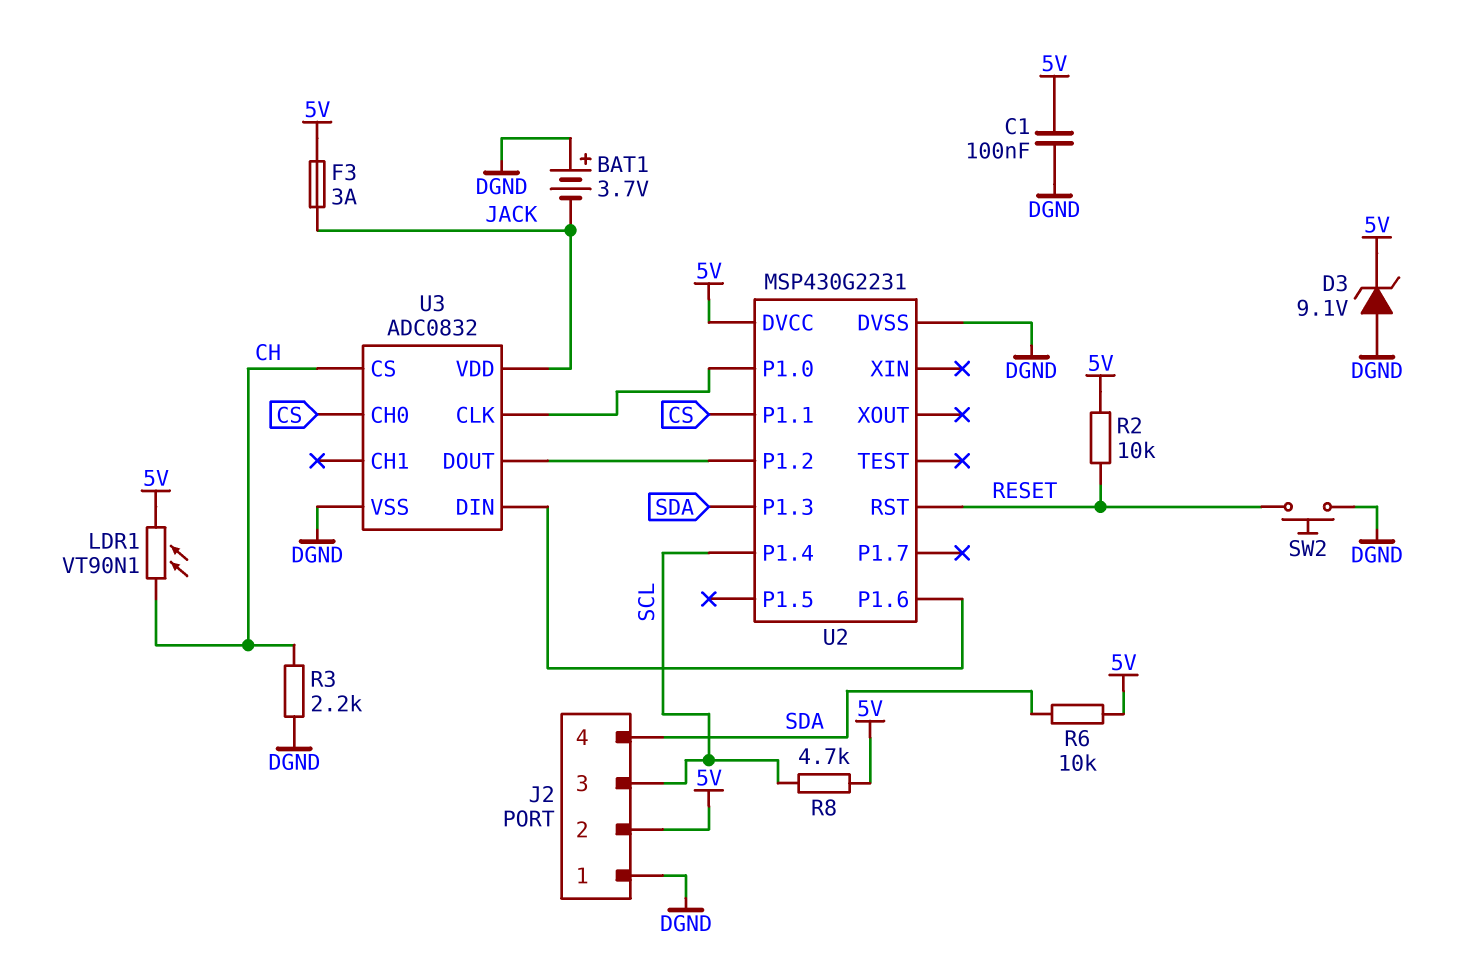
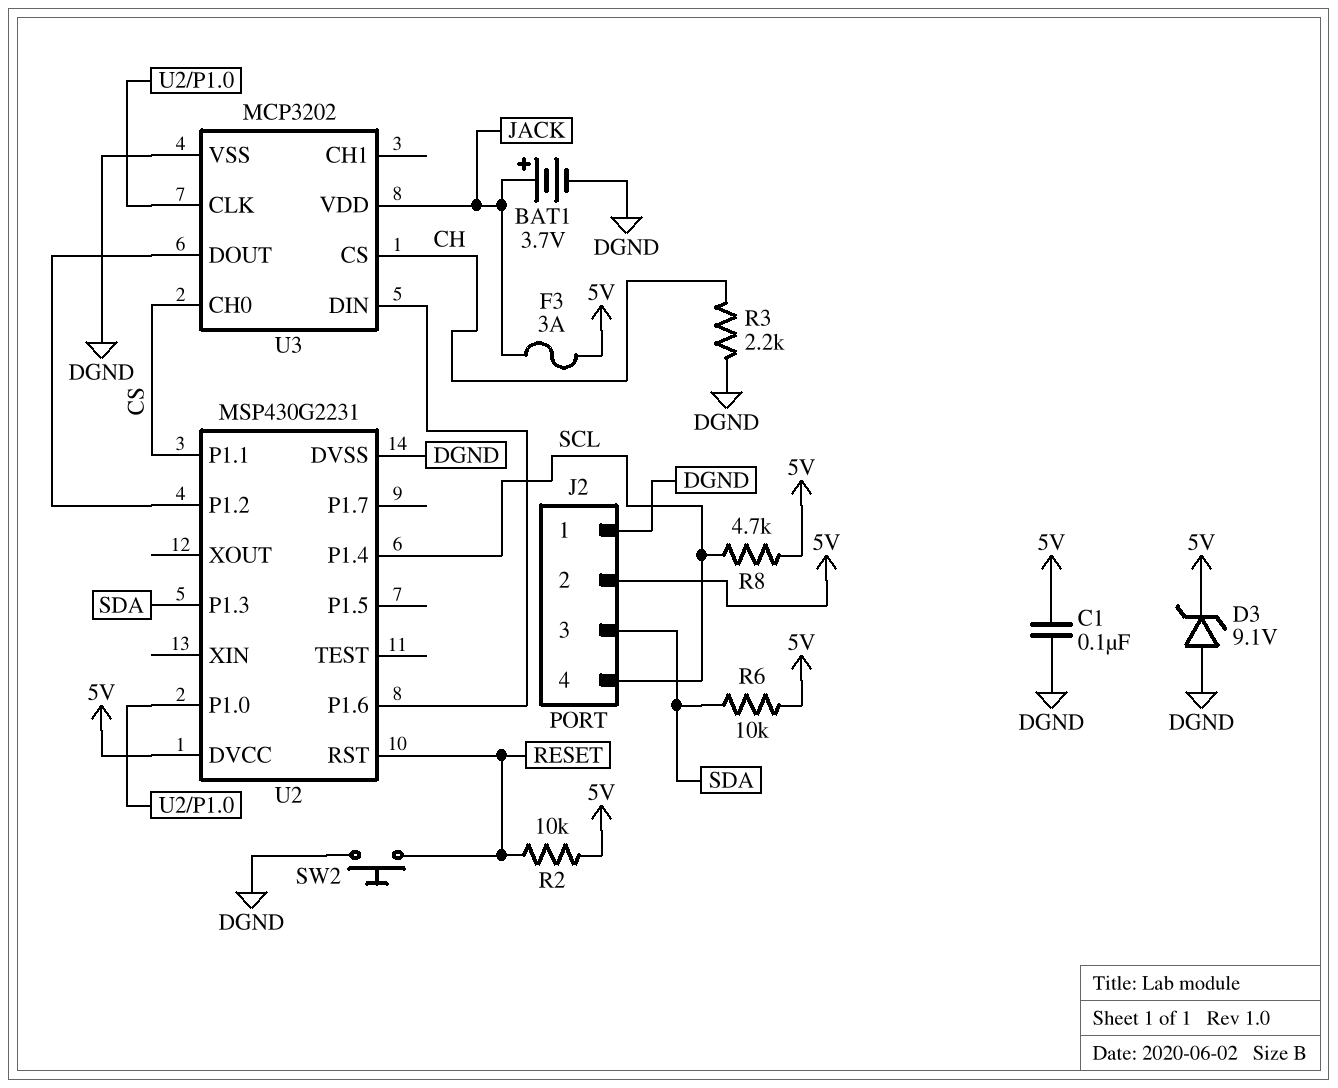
BAT1: 3.7V (plus DGND, minus JACK) -> 3.7V (plus JACK, minus DGND)
J2 pin 3: SCL -> SDA
J2 pin 4: SDA -> SCL
LDR1: VT90N1 (5V, CH) -> none
U3: ADC0832 -> MCP3202

